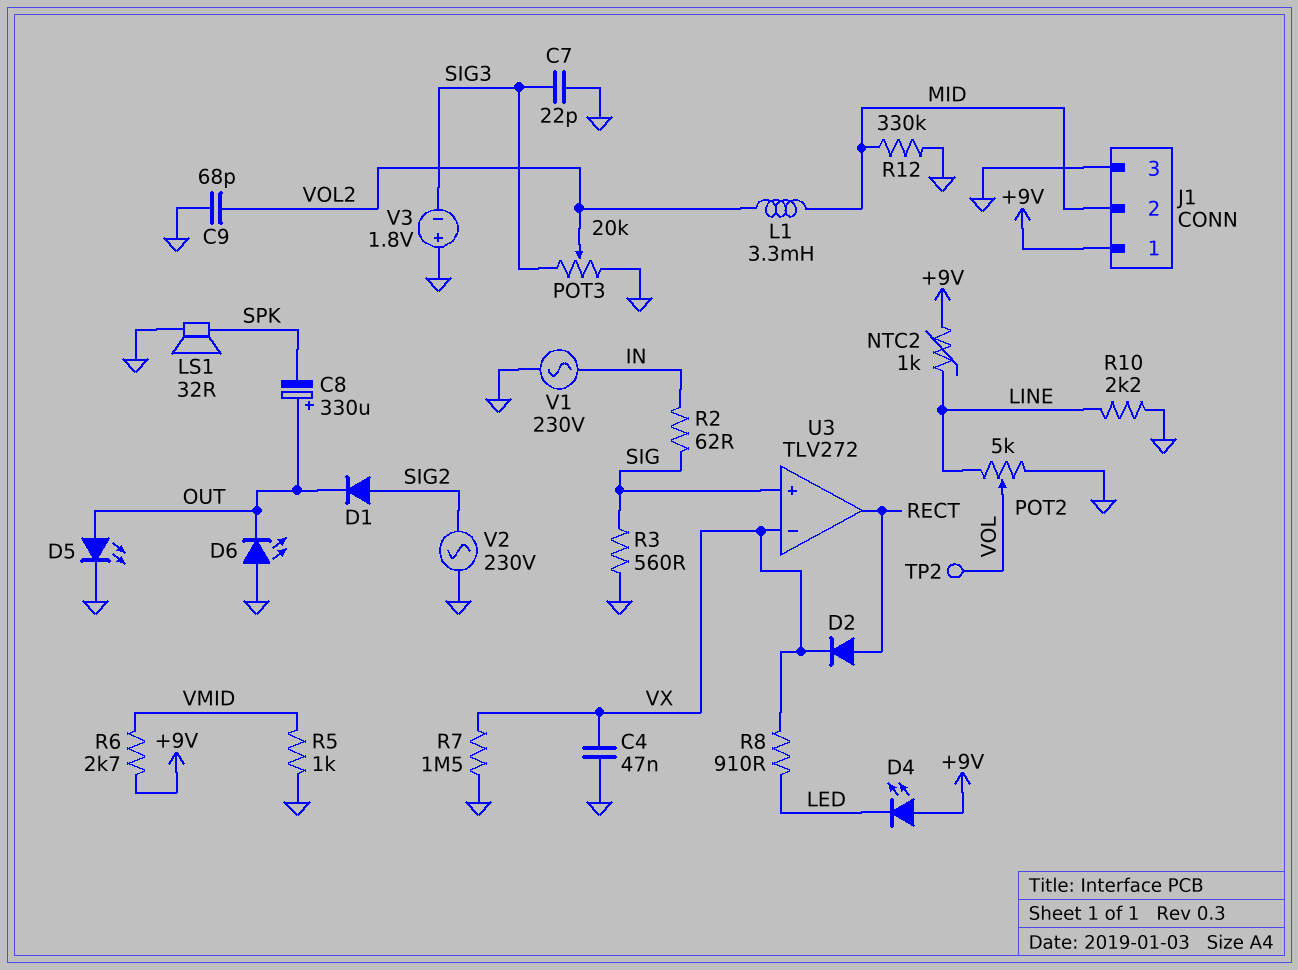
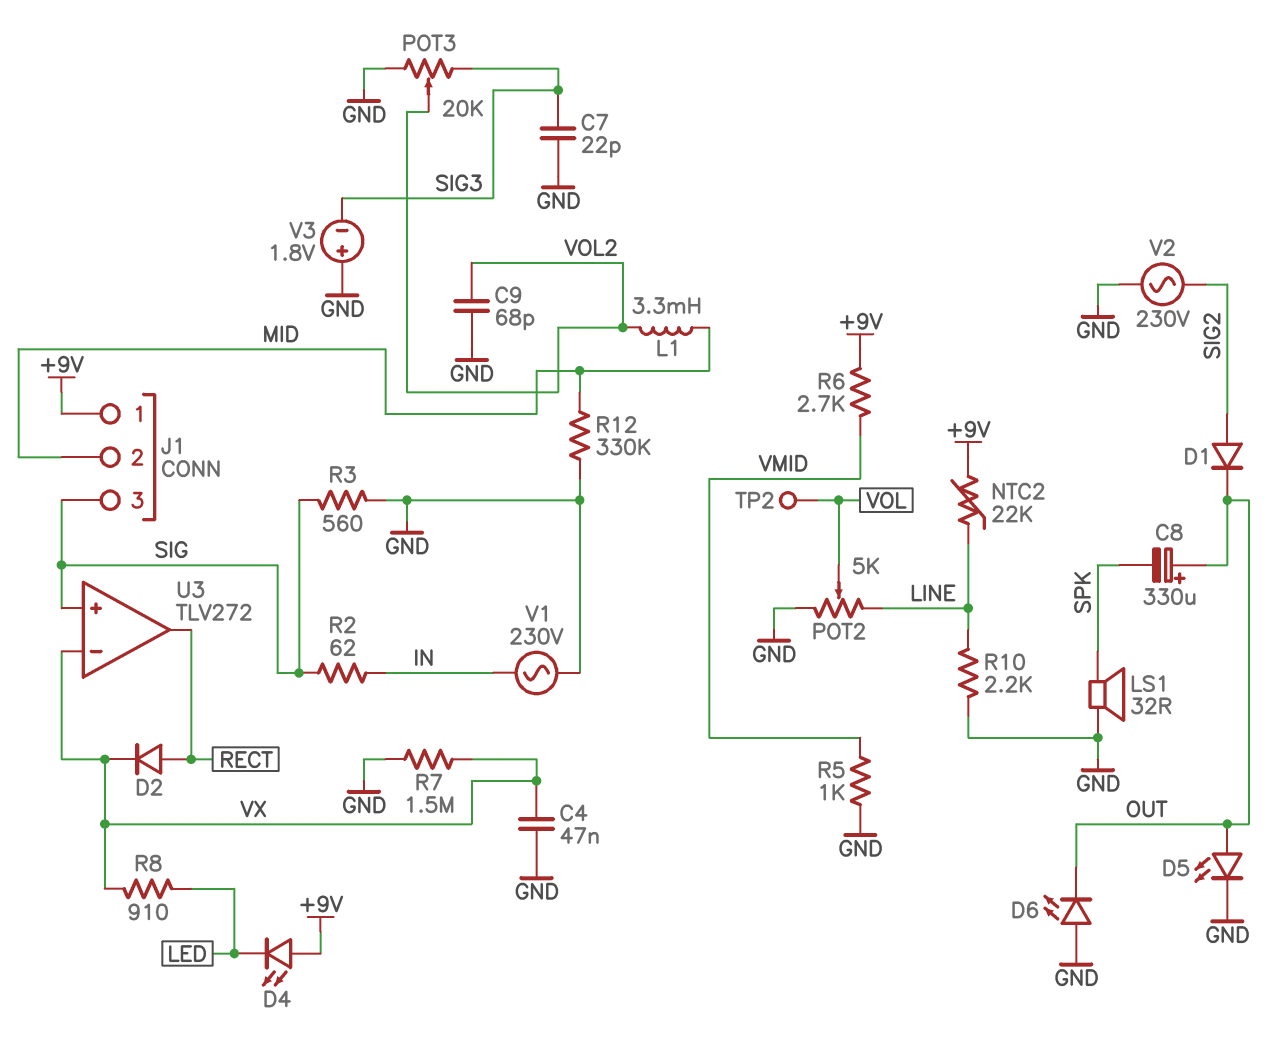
J1 pin 3: GND -> SIG
NTC2: 1k (+9V, LINE) -> 22k (+9V, LINE)

